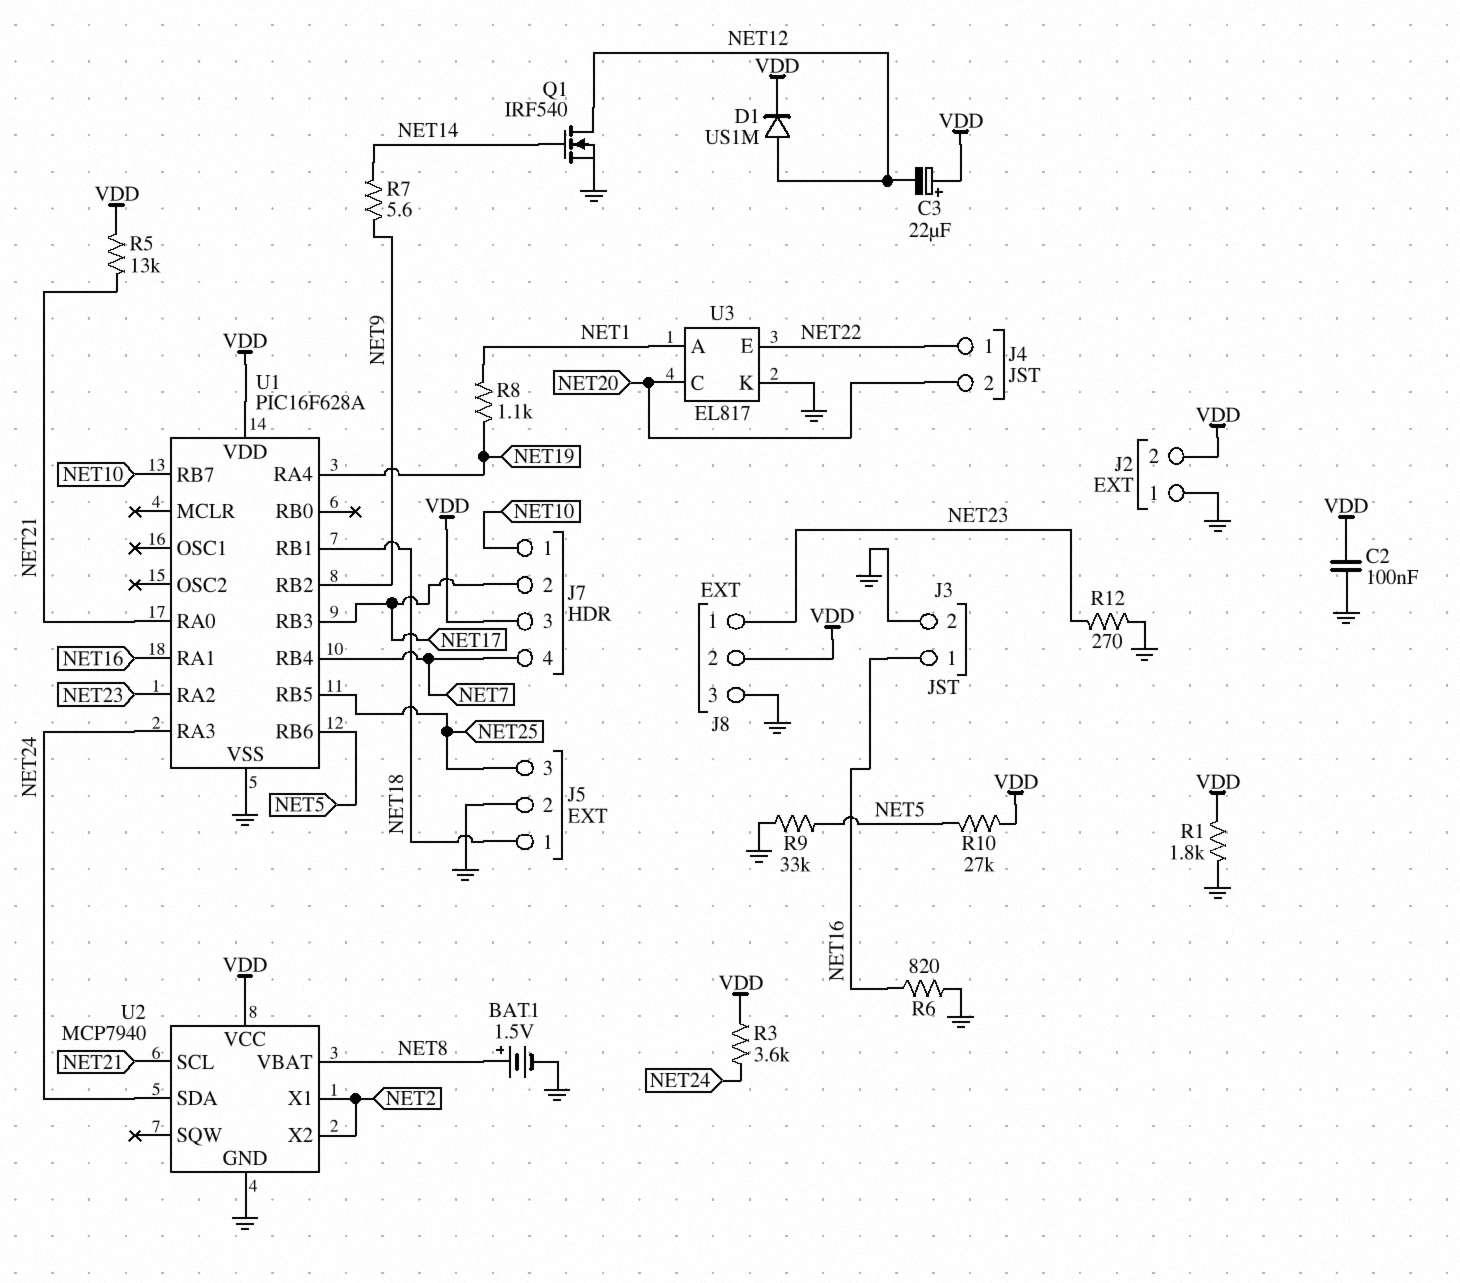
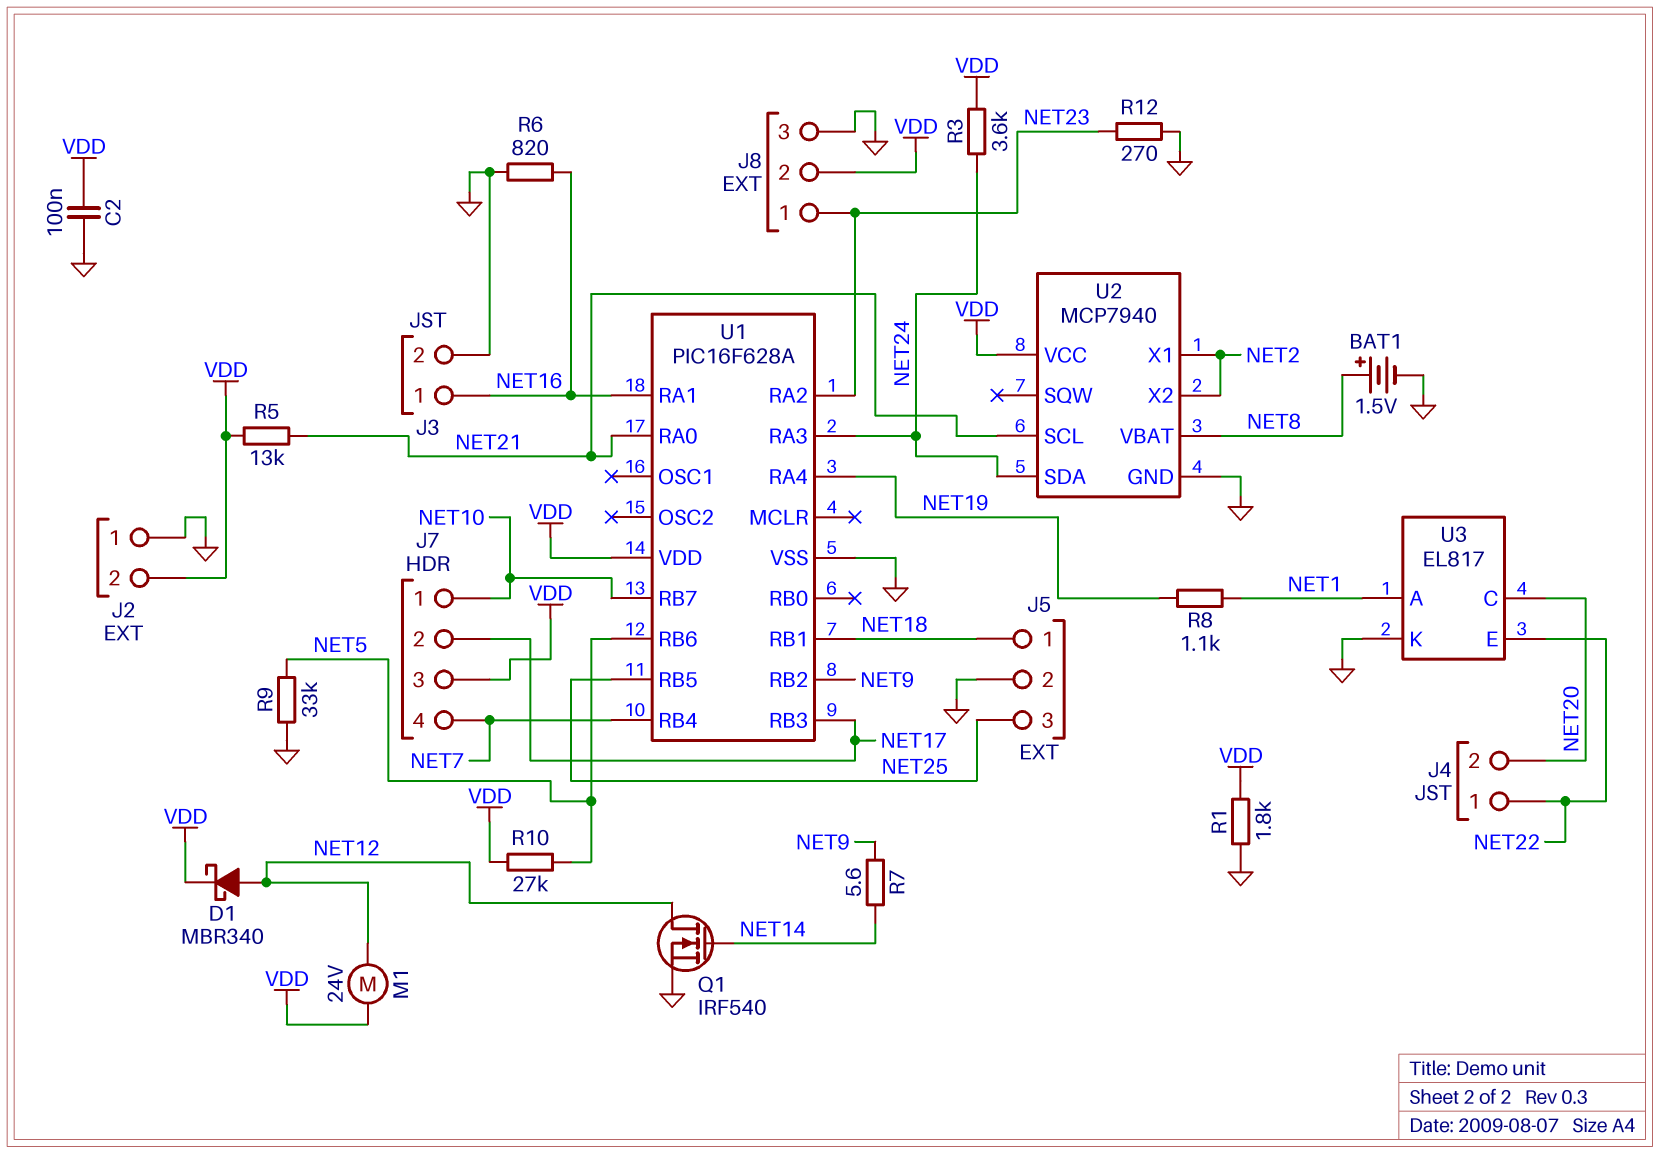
C3: 22uF (plus VDD, minus NET12) -> none
D1: diode US1M (A NET12, K VDD) -> schottky MBR340 (A NET12, K VDD)
M1: none -> motor 24V (NET12, VDD)

